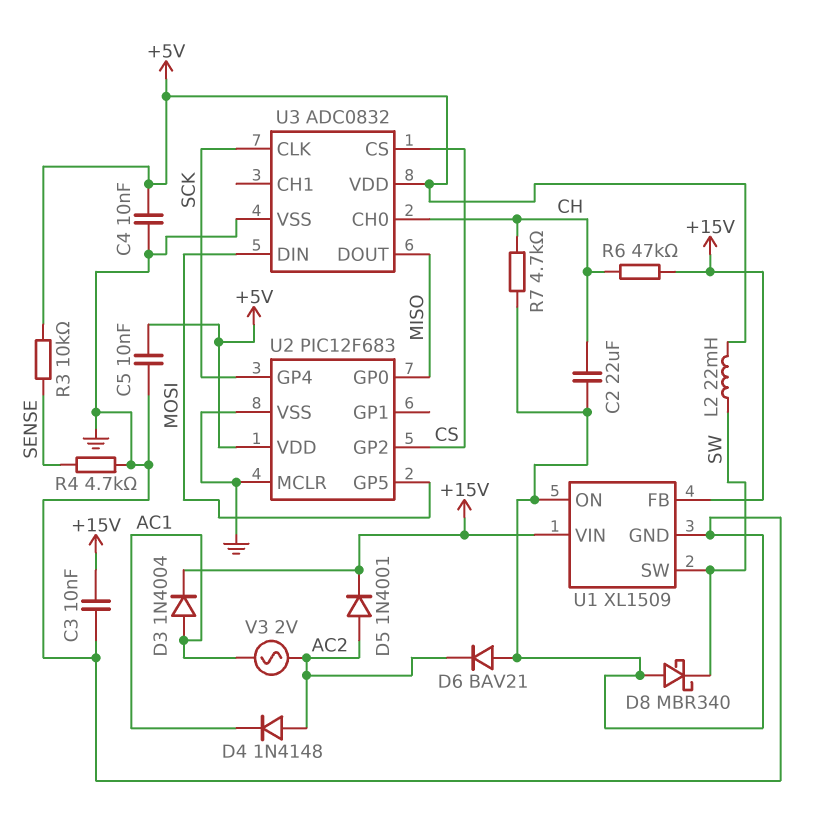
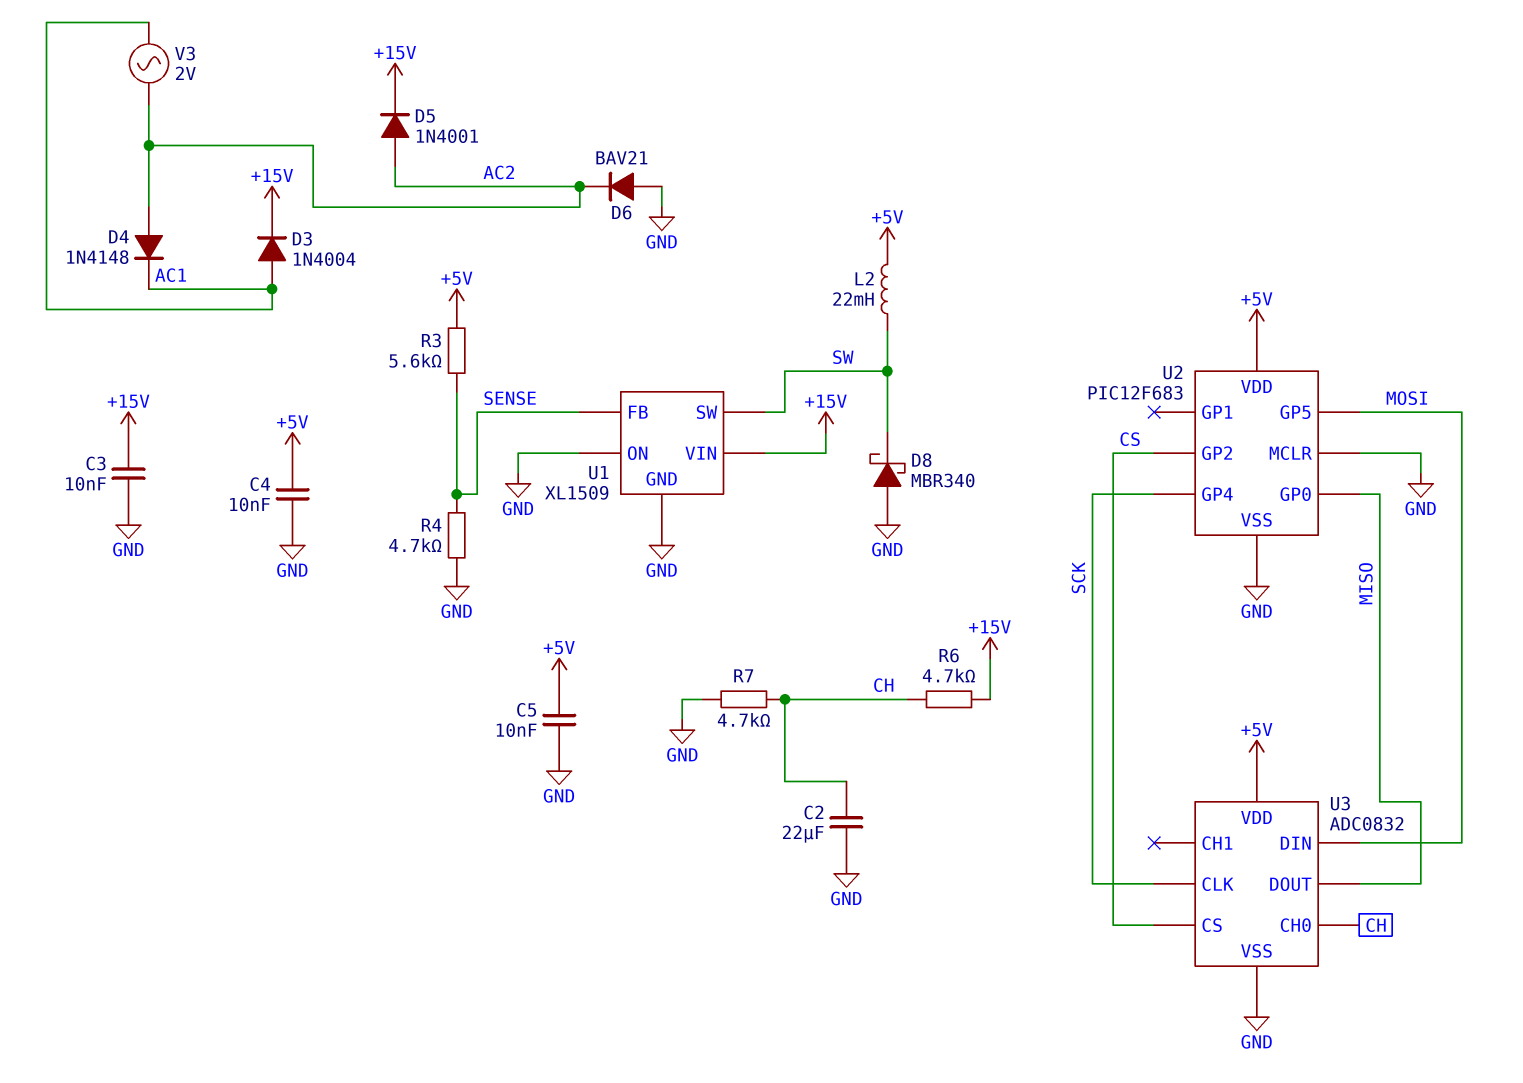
R3: 10k (+5V, SENSE) -> 5.6k (+5V, SENSE)
R6: 47k (+15V, CH) -> 4.7k (+15V, CH)
U1 pin FB: +15V -> SENSE

